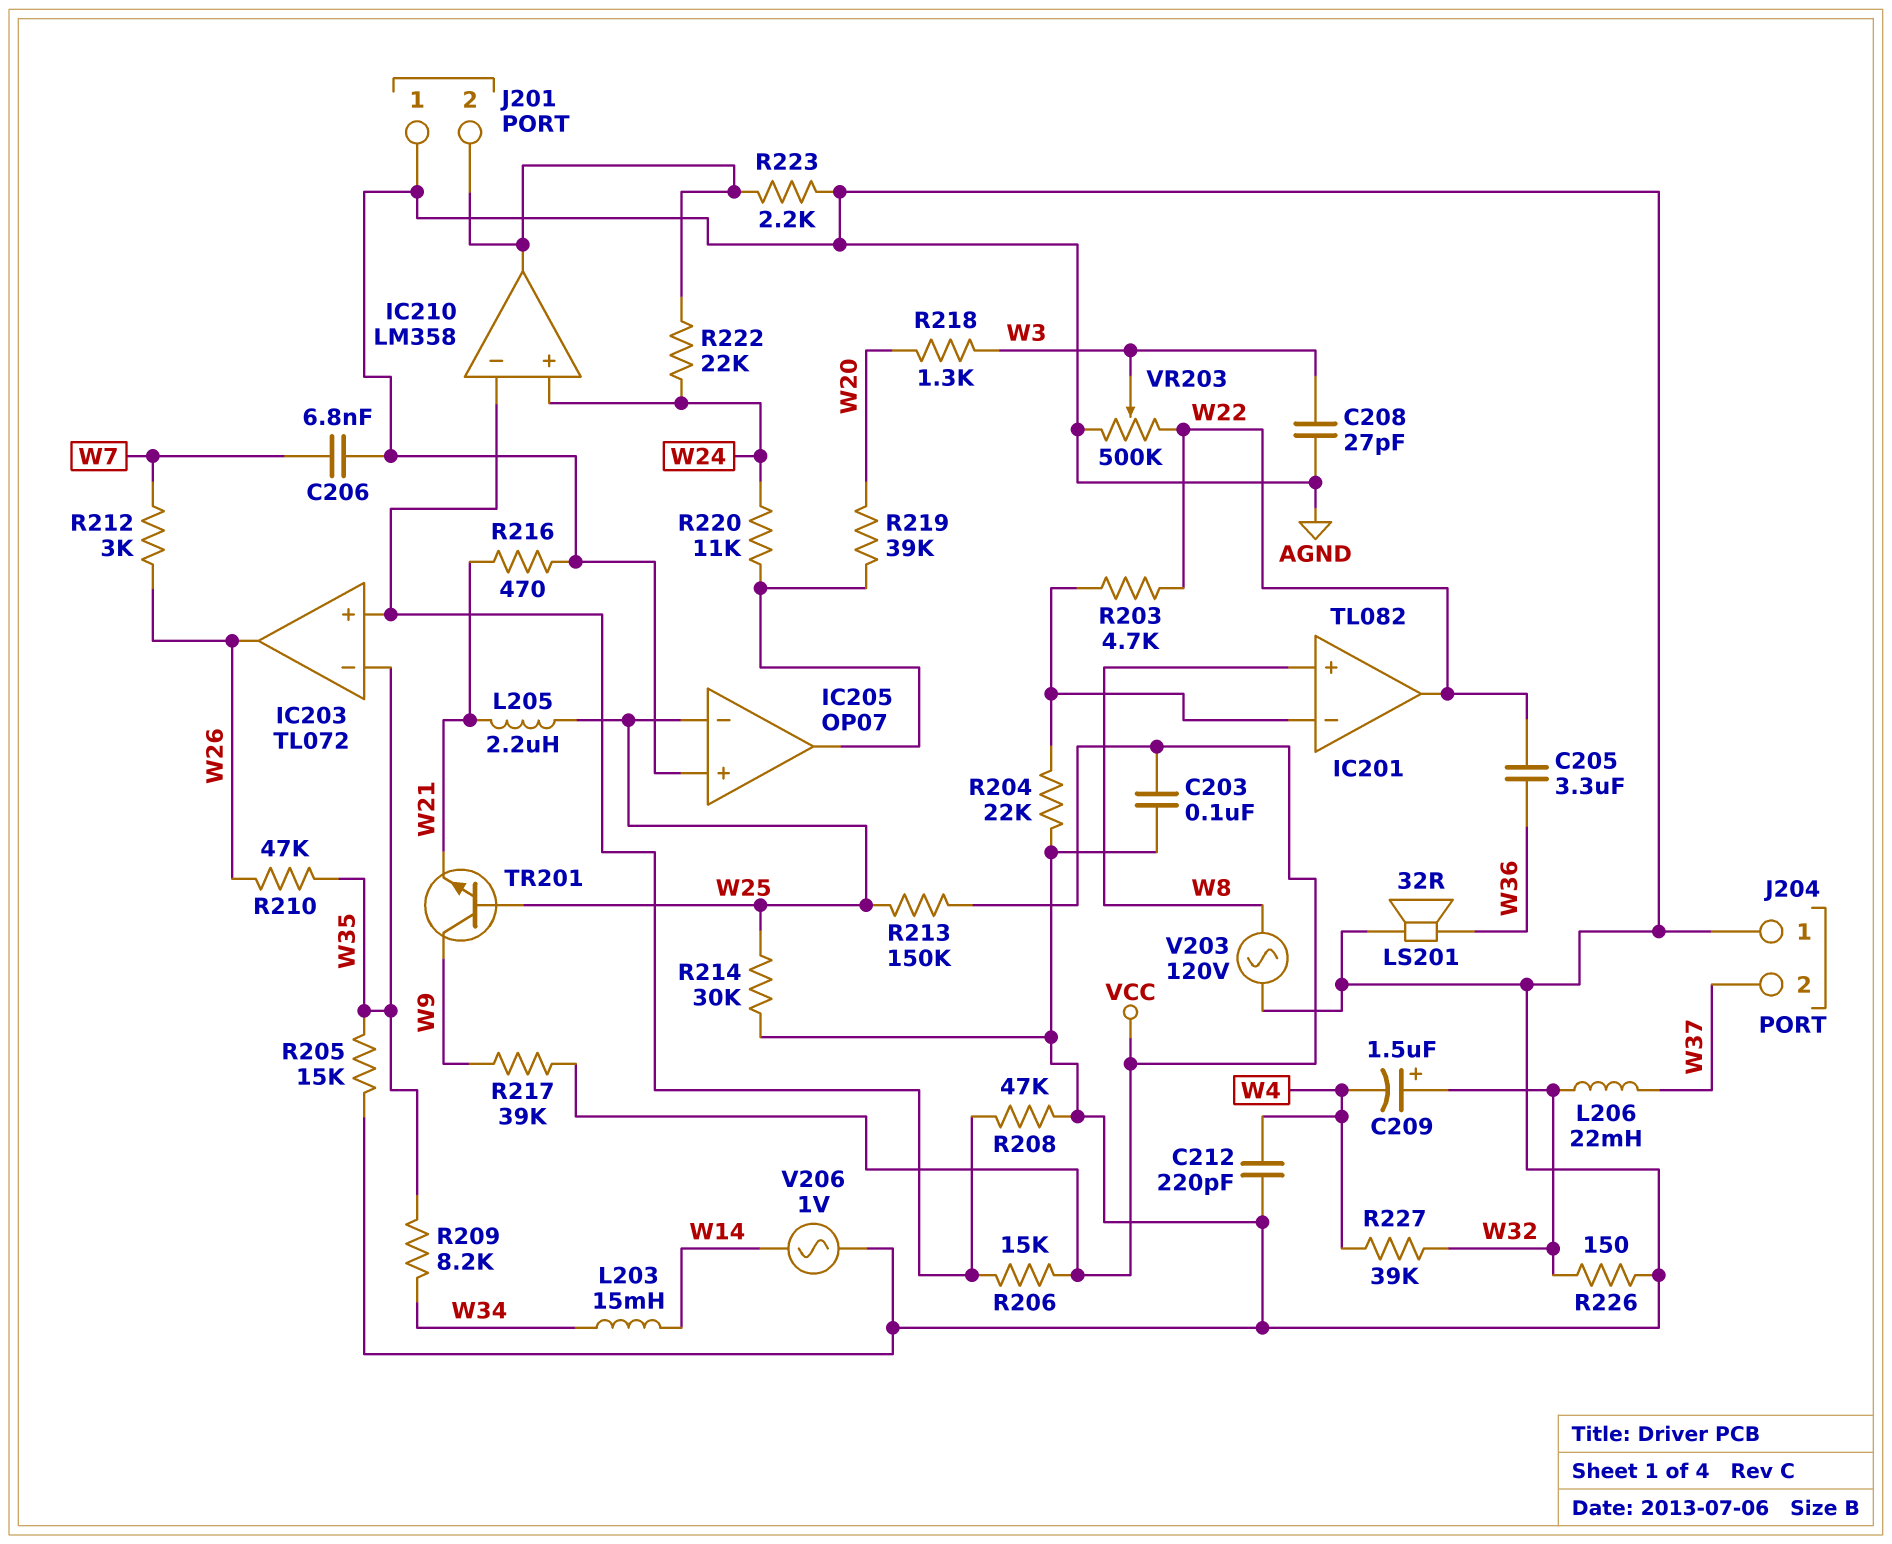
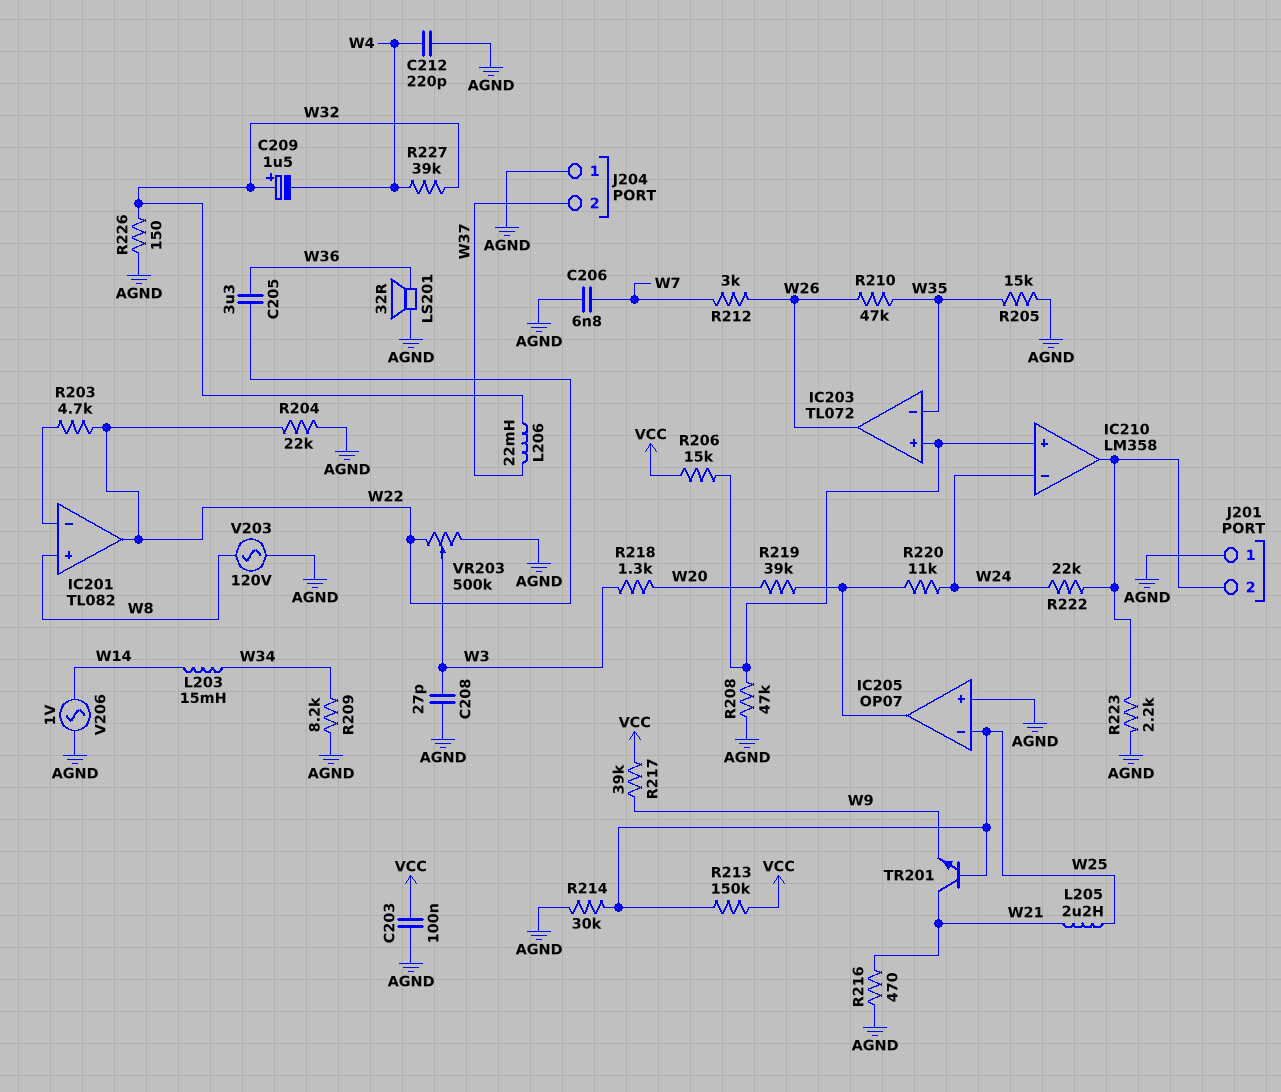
IC210 pin in+: W24 -> IC203/in+
IC210 pin in-: IC203/in+ -> W24
R204: 22k (AGND, IC201/in-) -> 22k (AGND, W22)
R209: 8.2k (W34, W35) -> 8.2k (AGND, W34)
TR201: NPN (B W25, C W9, E W21) -> NPN (B W25, C W21, E W9)

